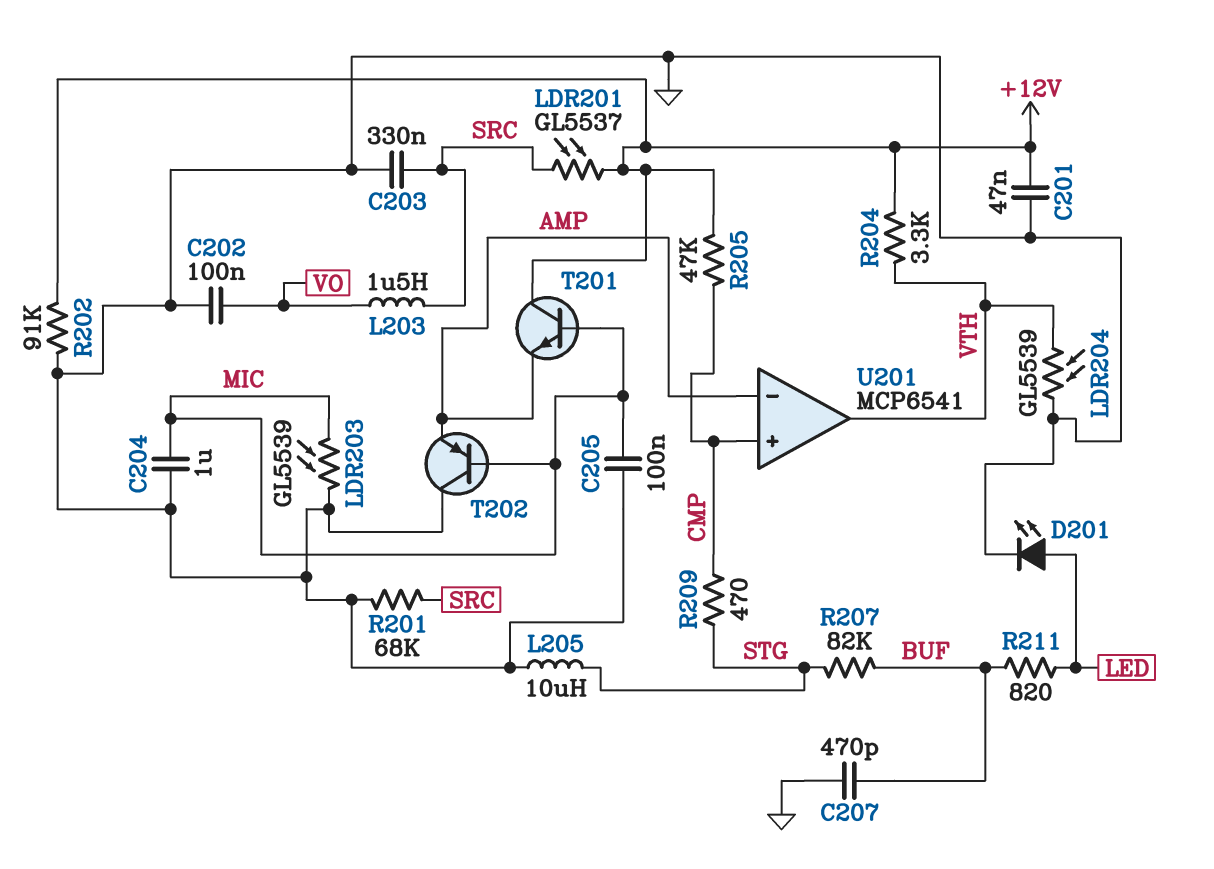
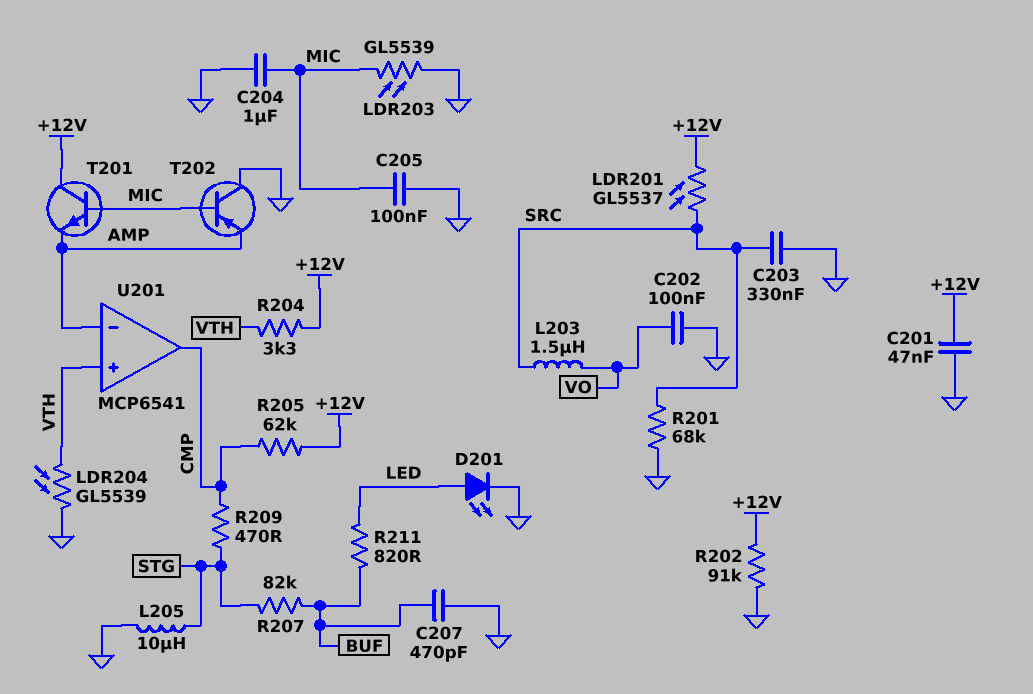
R205: 47k (+12V, CMP) -> 62k (+12V, CMP)
U201 pin in+: CMP -> VTH
U201 pin out: VTH -> CMP

